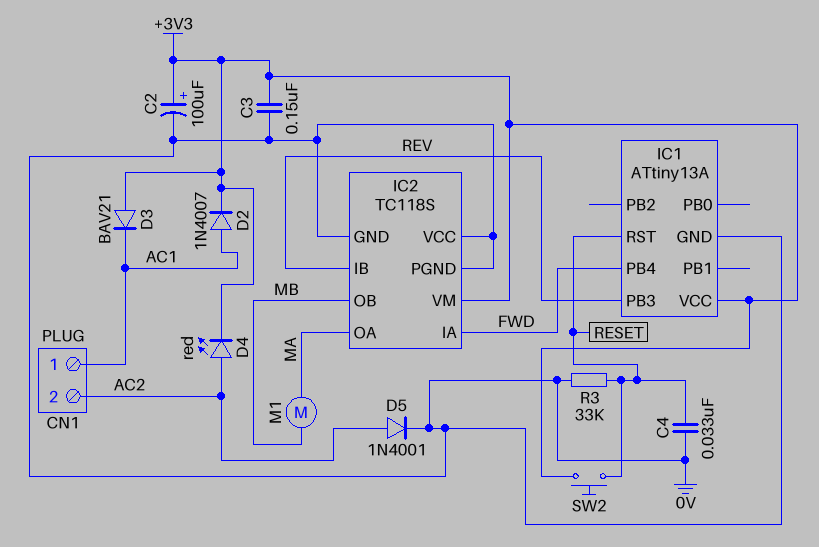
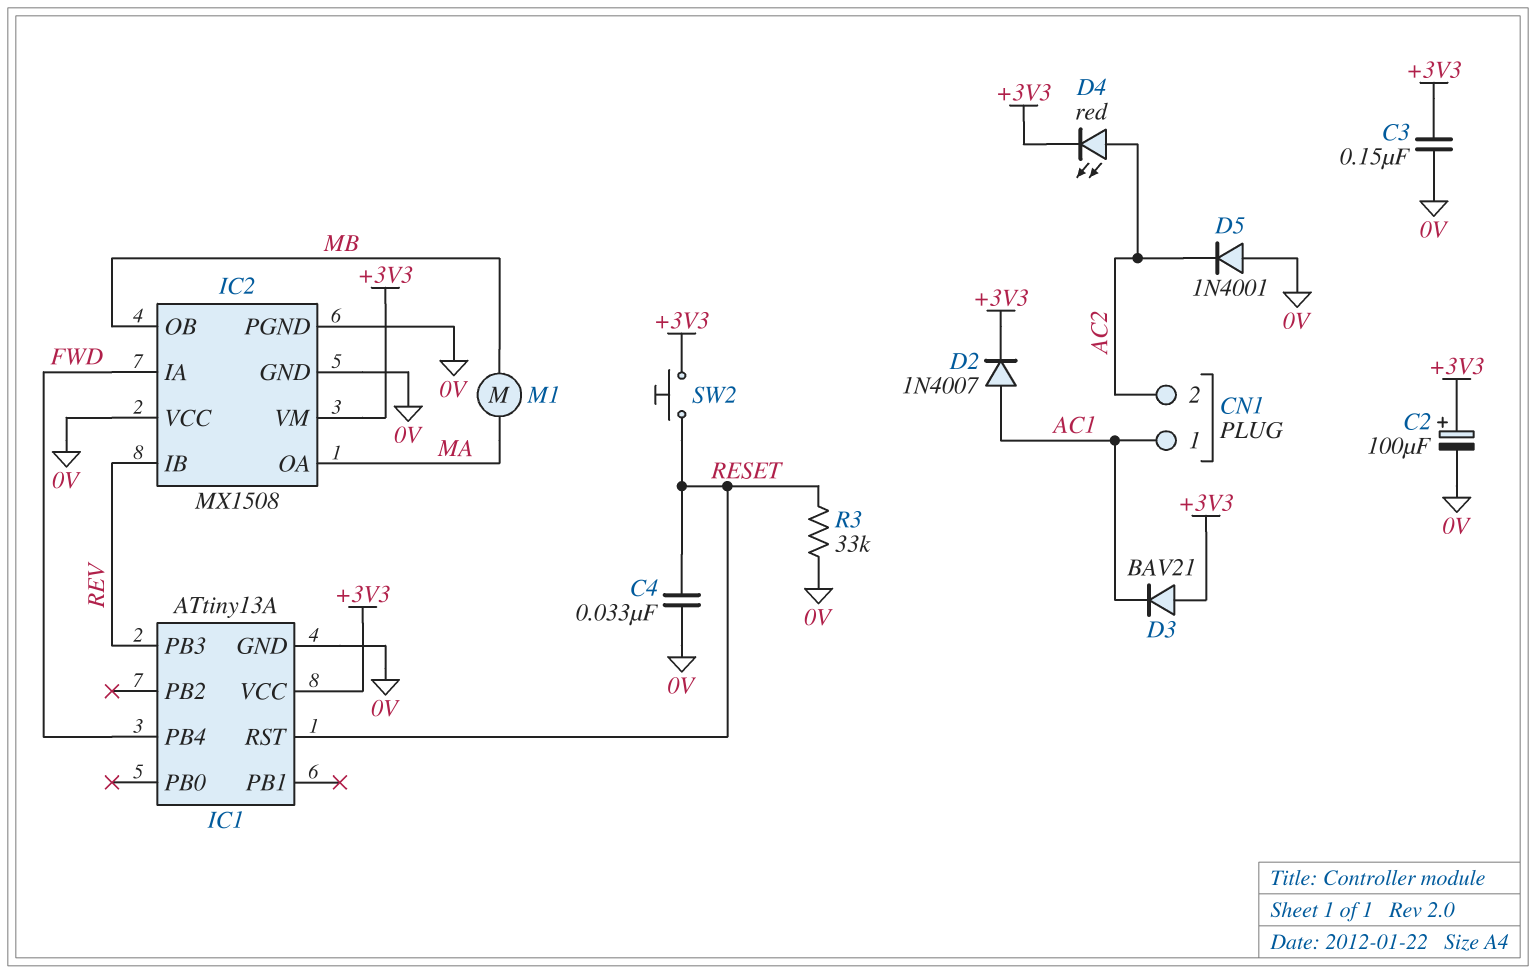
D5: diode 1N4001 (A AC2, K 0V) -> diode 1N4001 (A 0V, K AC2)
IC2: TC118S -> MX1508

